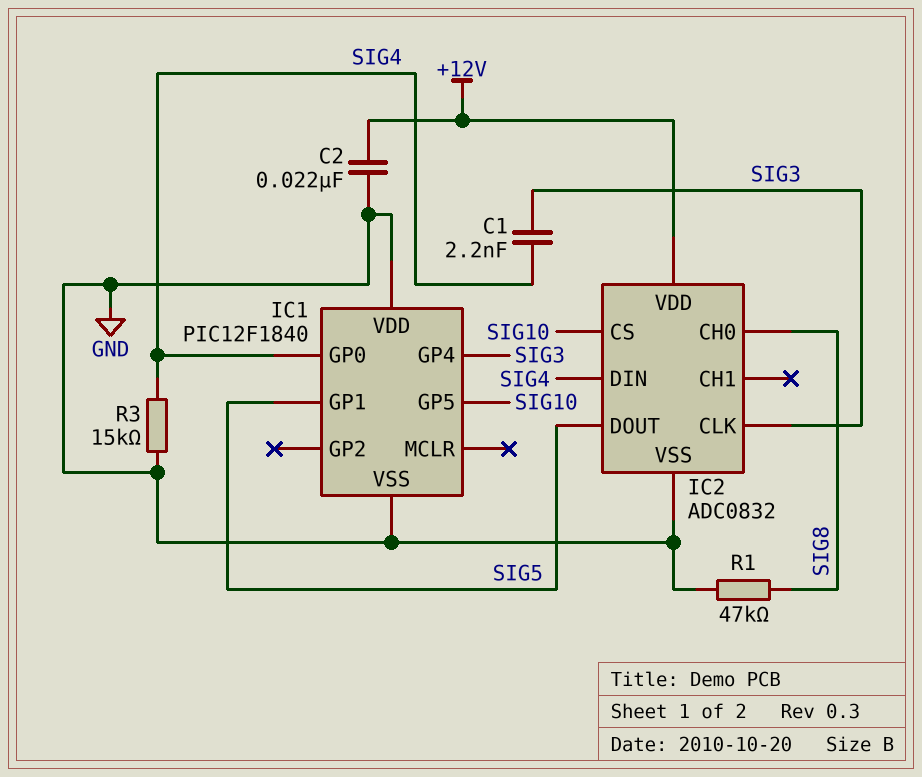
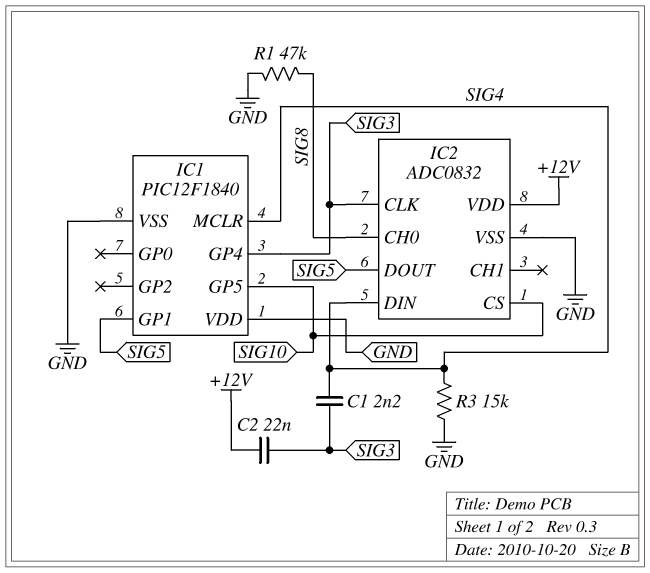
C2: 22nF (+12V, GND) -> 22nF (+12V, SIG3)
IC1 pin GP0: SIG4 -> none
IC1 pin MCLR: none -> SIG4

